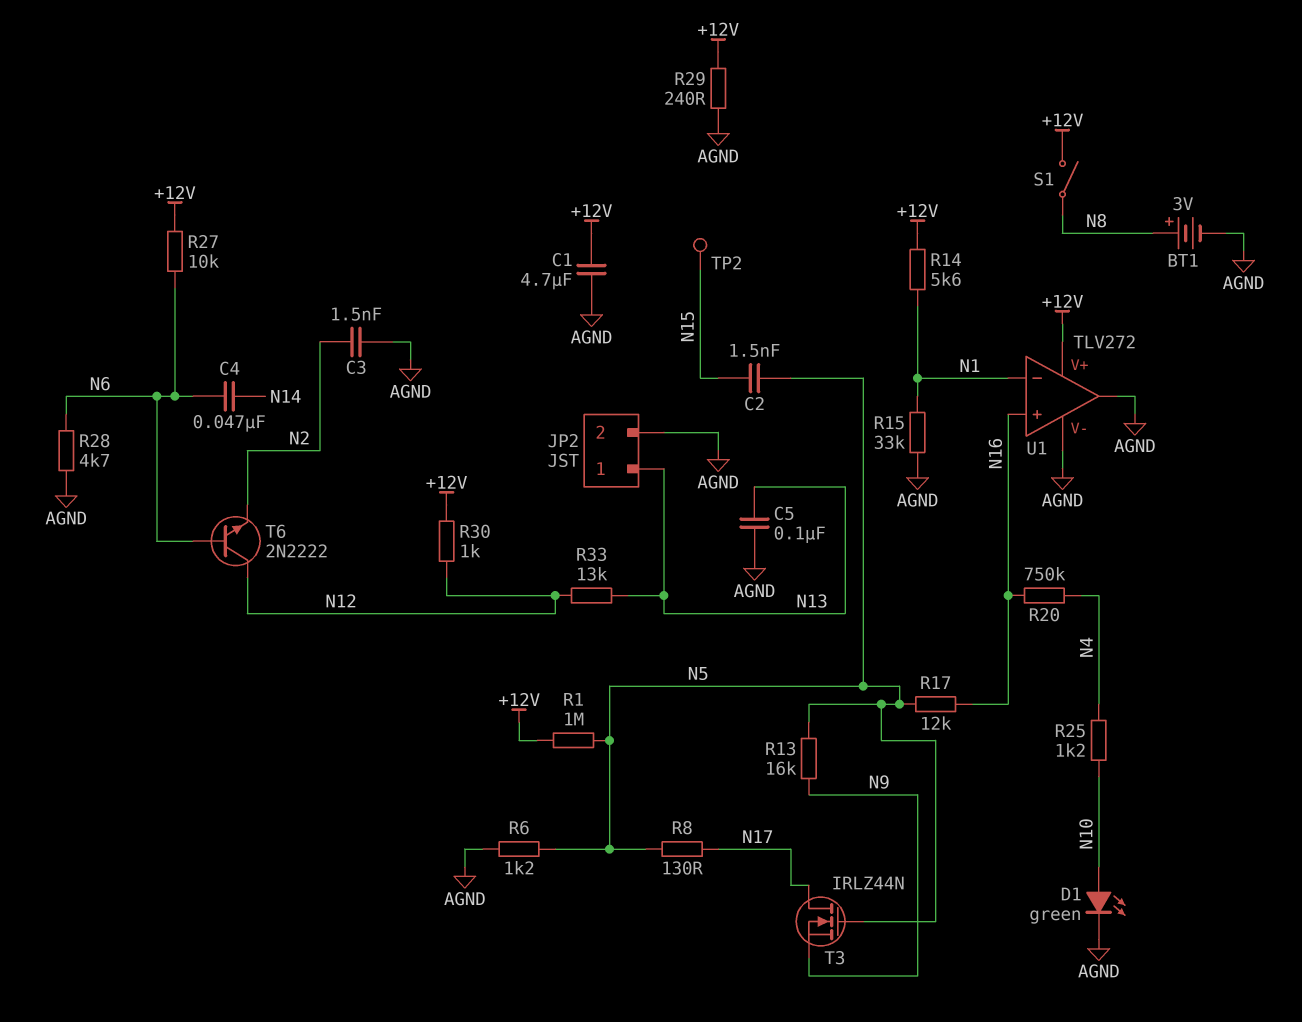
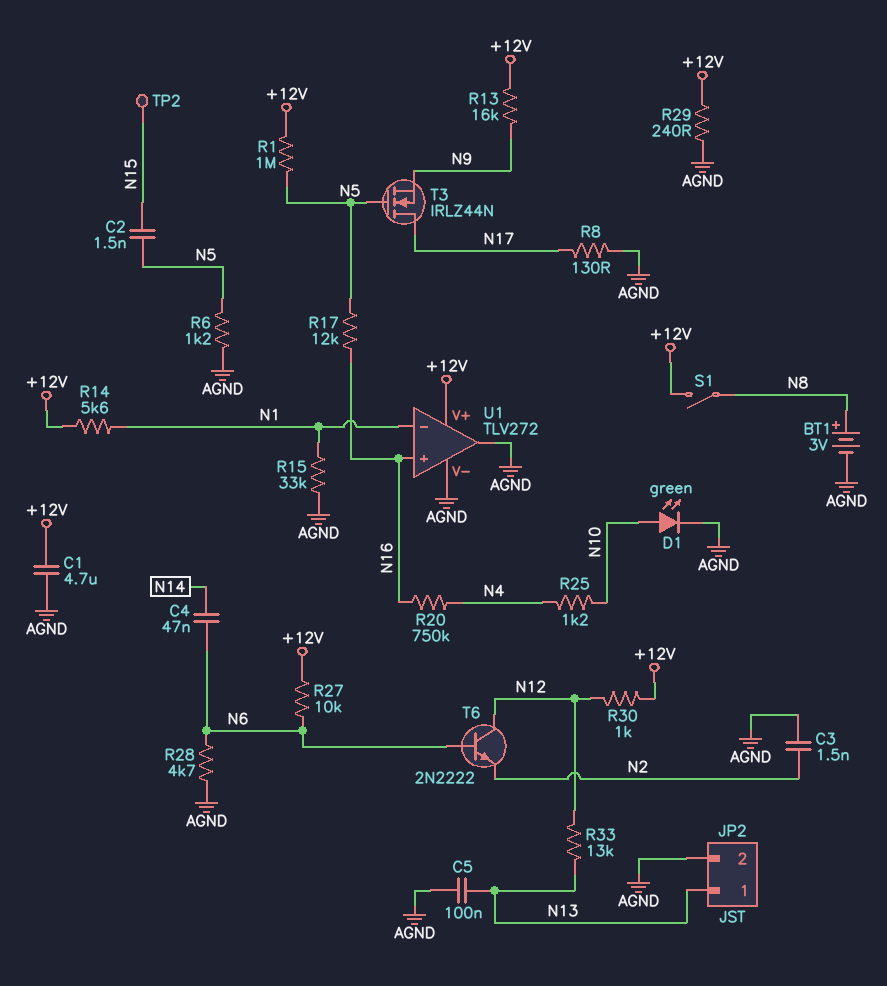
R8: 130 (N5, N17) -> 130 (AGND, N17)
R13: 16k (N5, N9) -> 16k (+12V, N9)

